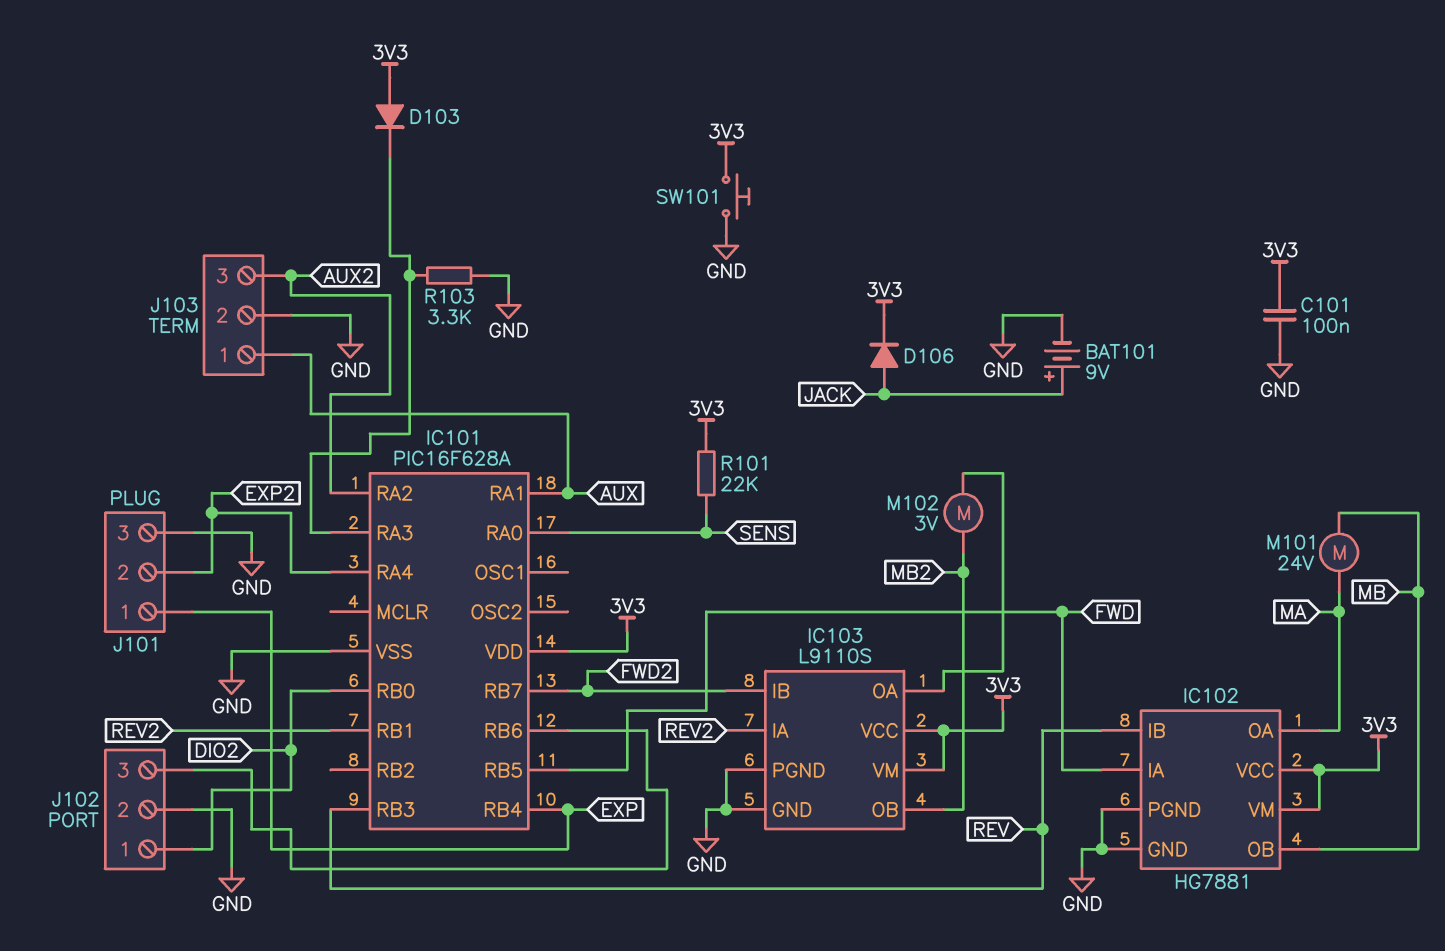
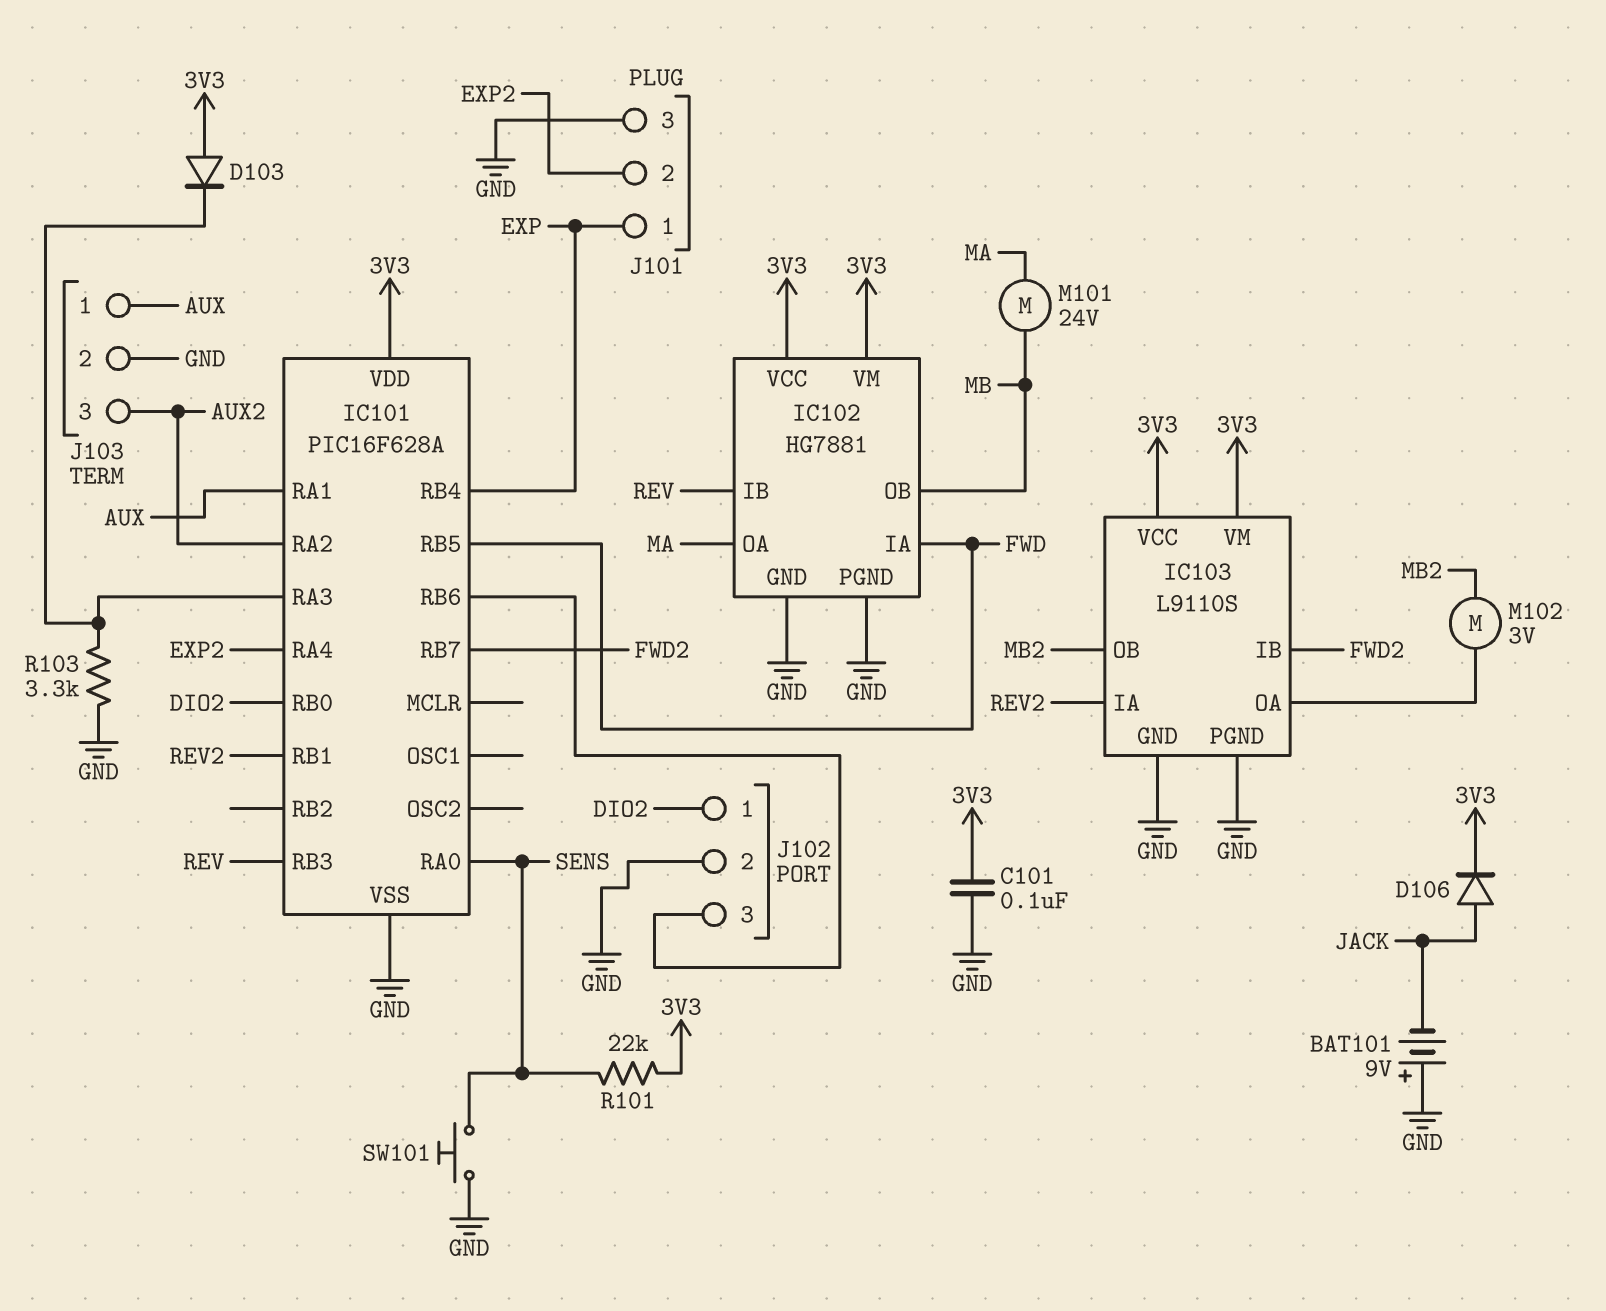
BAT101: 9V (plus JACK, minus GND) -> 9V (plus GND, minus JACK)
SW101: button (3V3, GND) -> button (GND, SENS)

